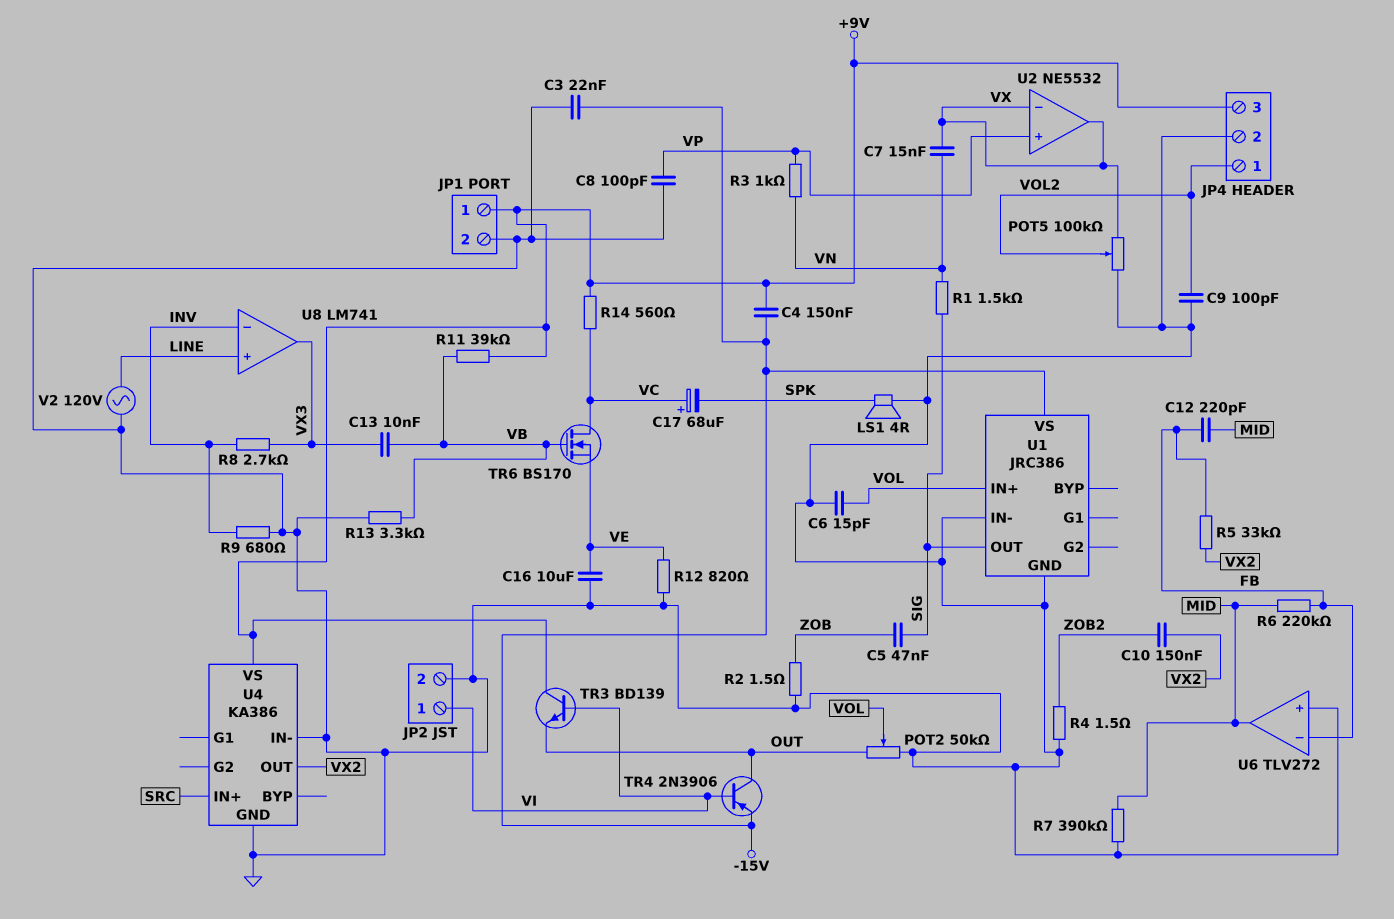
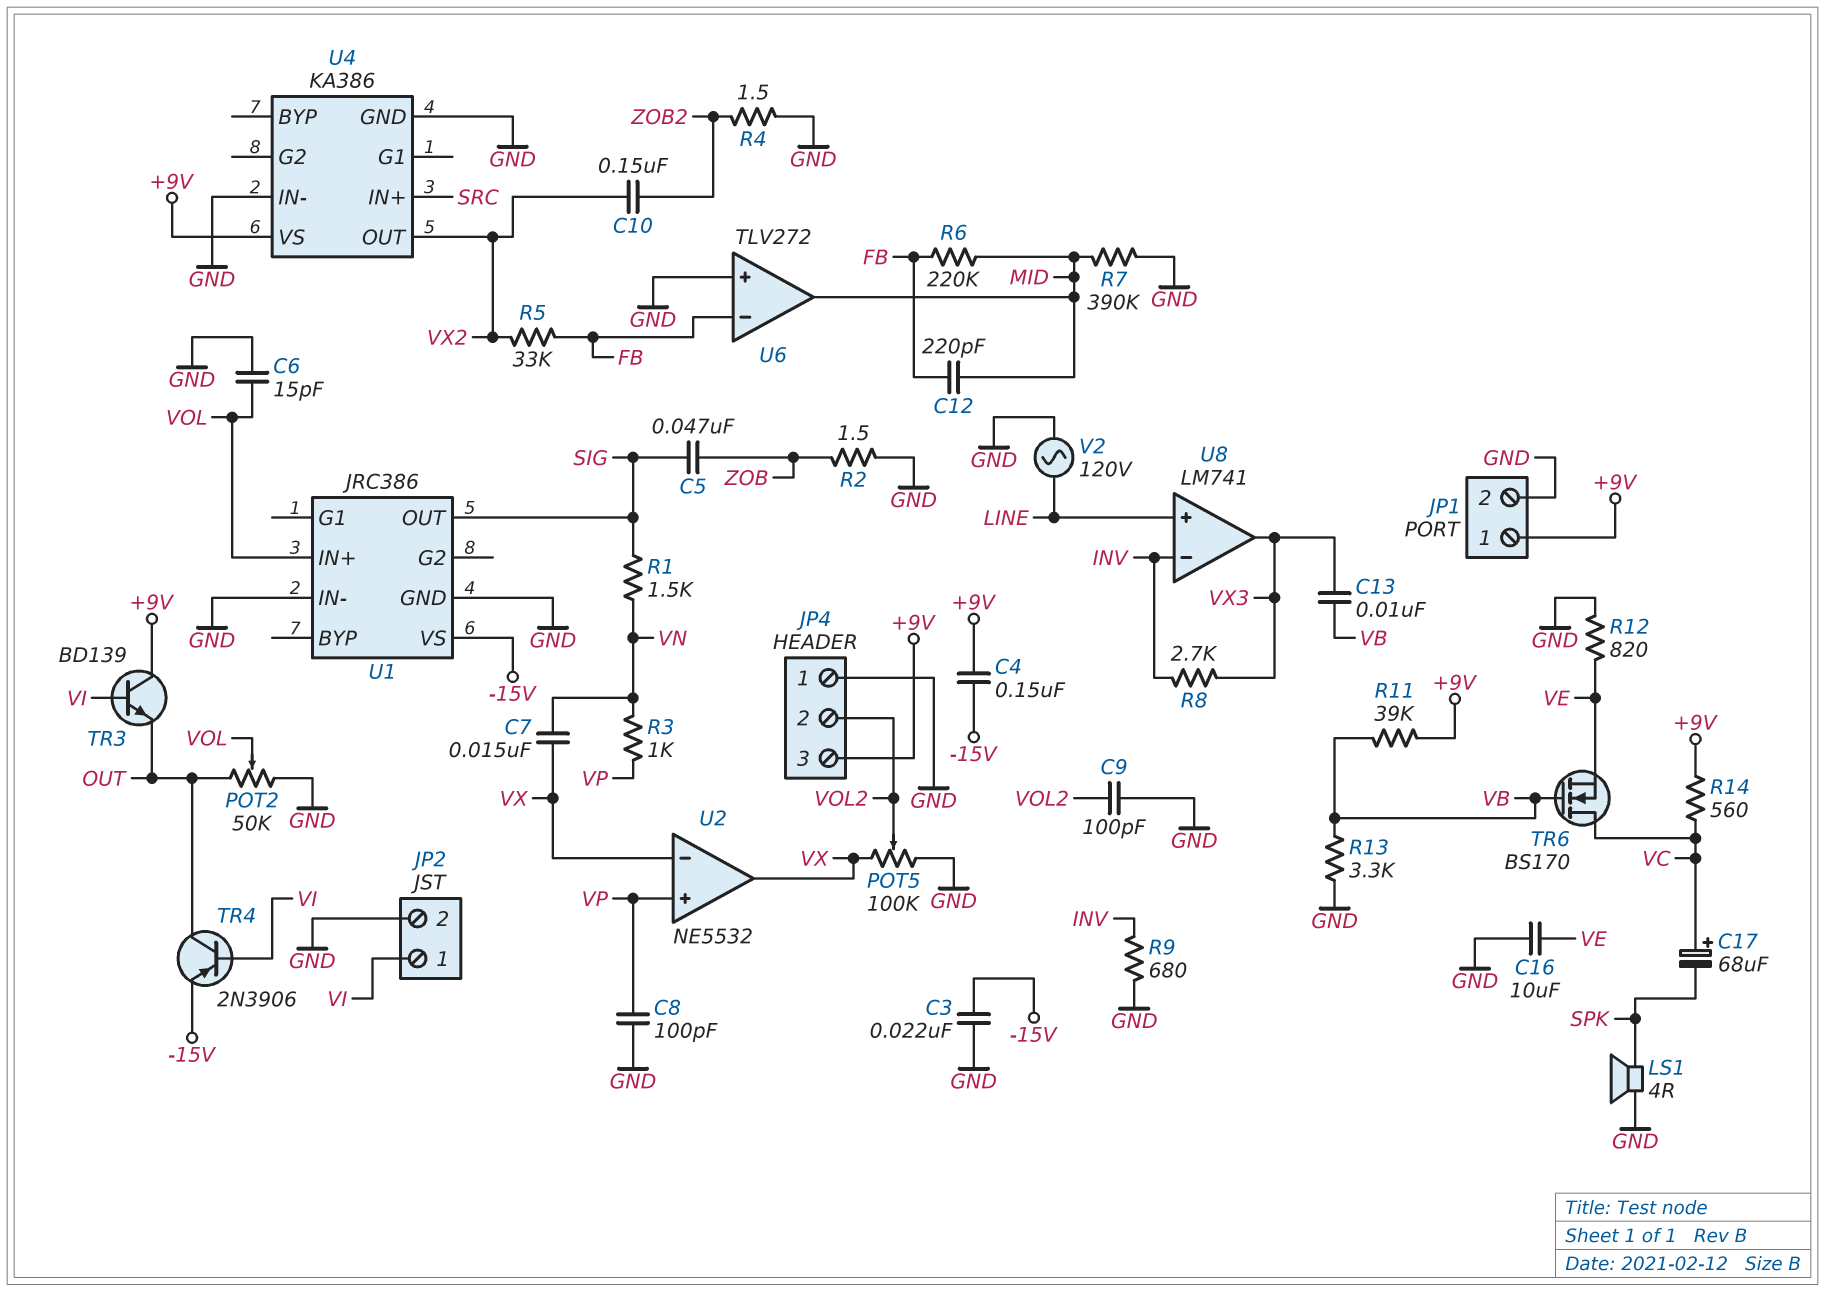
JP4 pin 1: VOL2 -> GND
JP4 pin 2: GND -> VOL2

